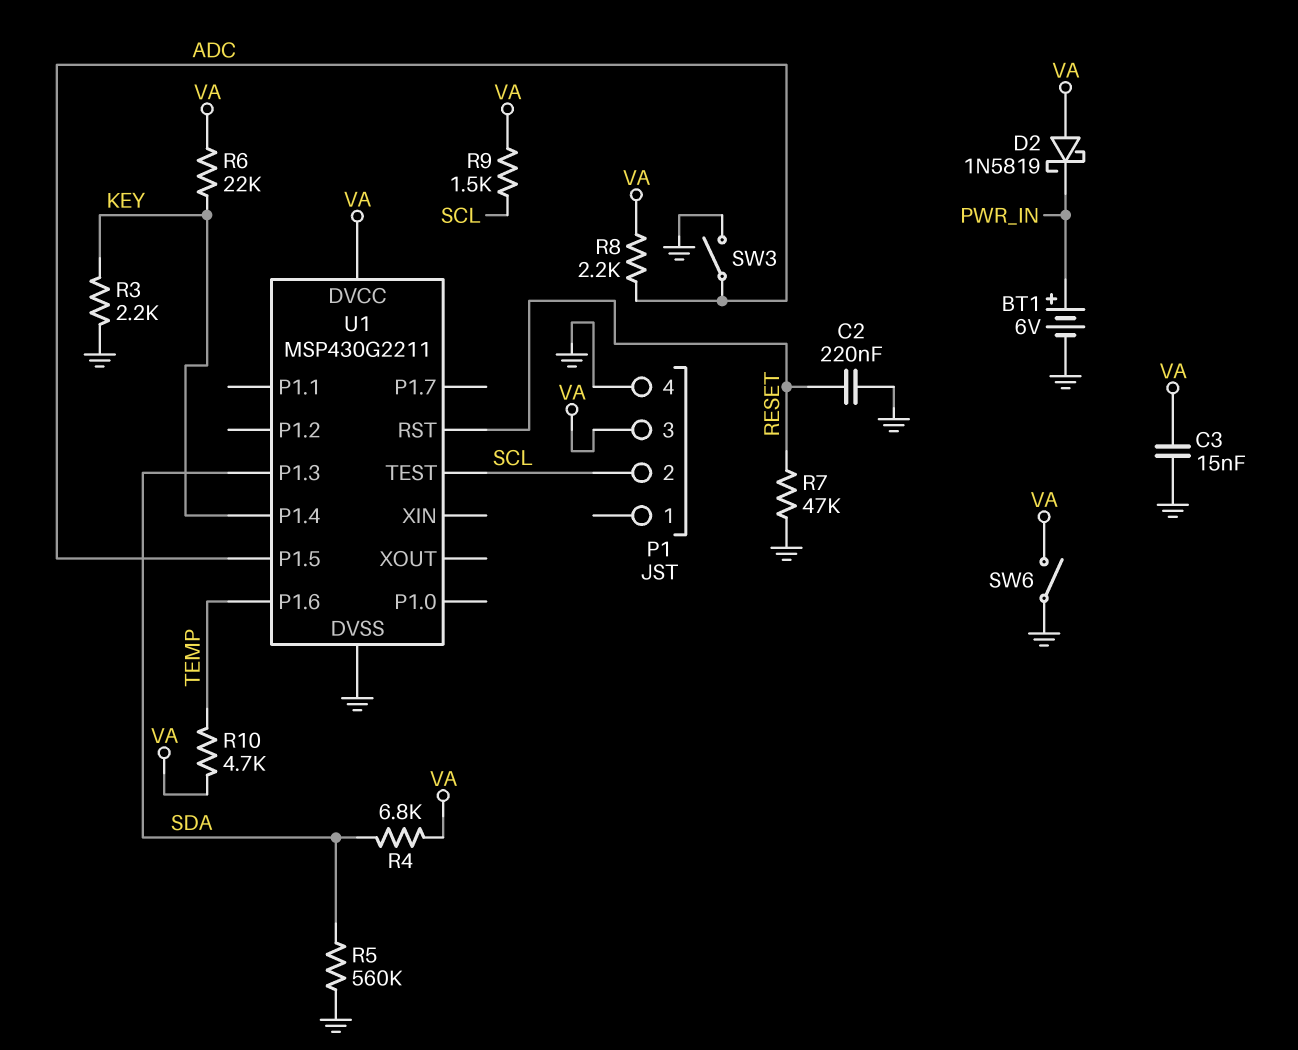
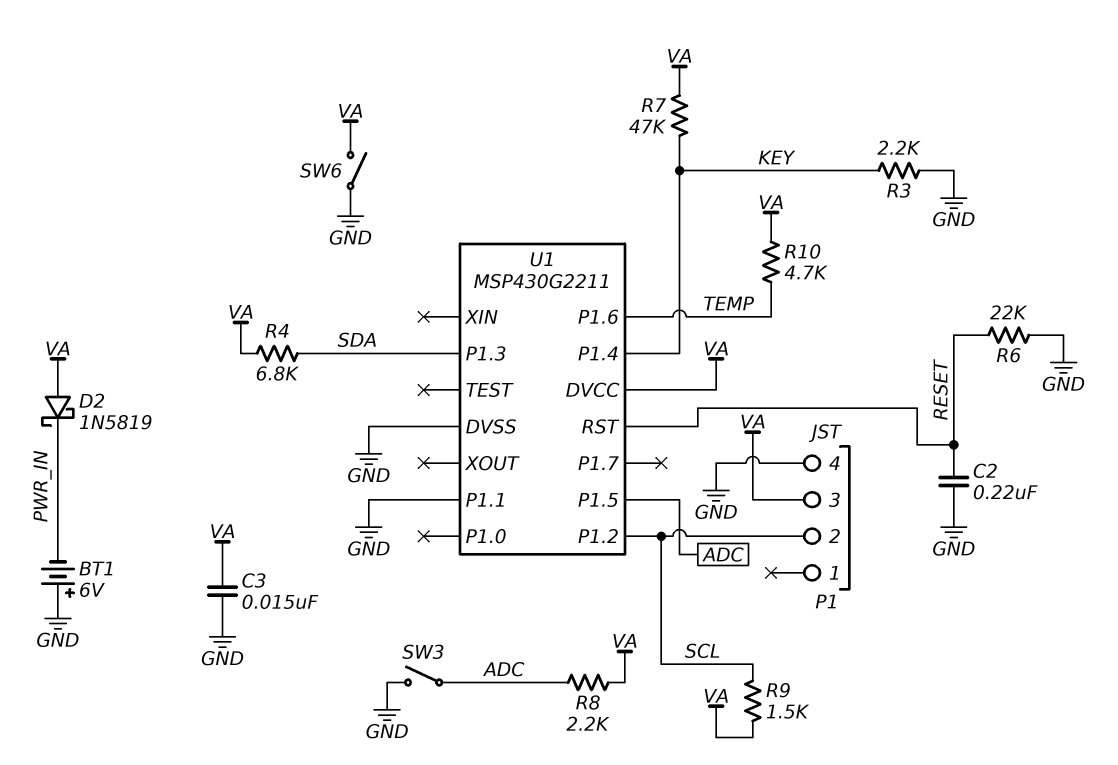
BT1: 6V (plus PWR_IN, minus GND) -> 6V (plus GND, minus PWR_IN)
R5: 560k (GND, SDA) -> none
R6: 22k (KEY, VA) -> 22k (GND, RESET)
R7: 47k (GND, RESET) -> 47k (KEY, VA)
U1 pin P1.1: none -> GND
U1 pin P1.2: none -> SCL
U1 pin TEST: SCL -> none

